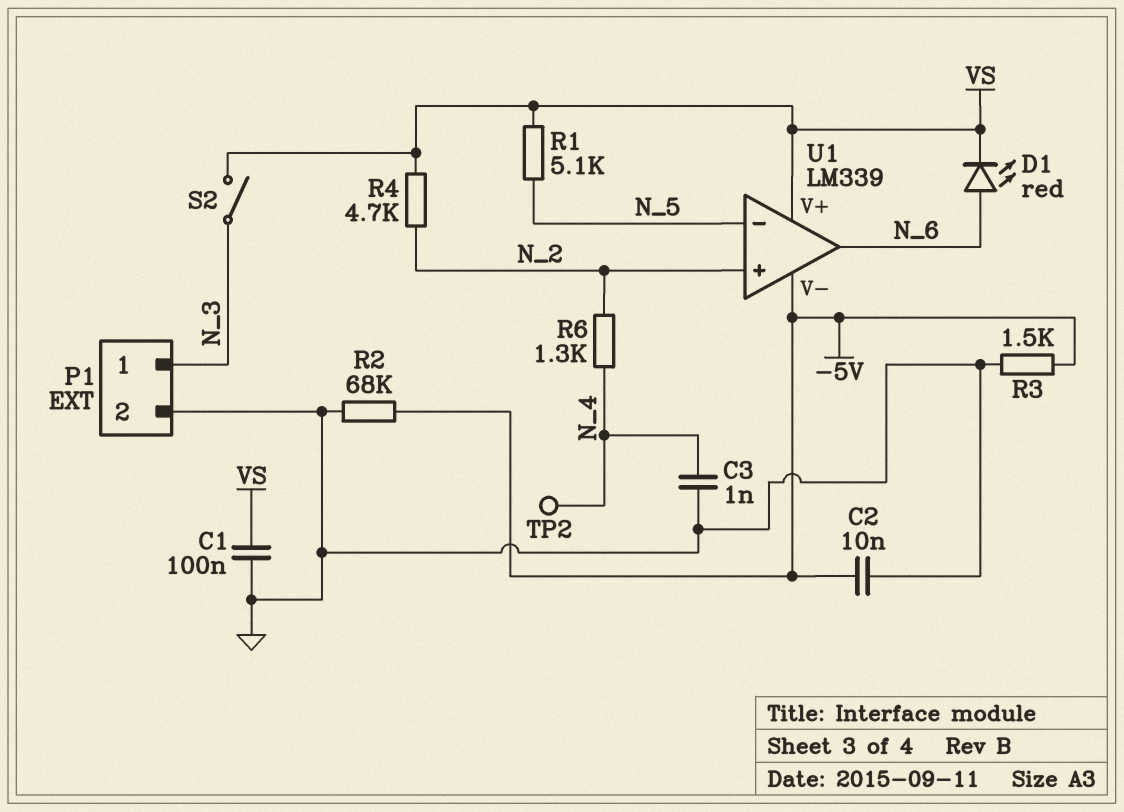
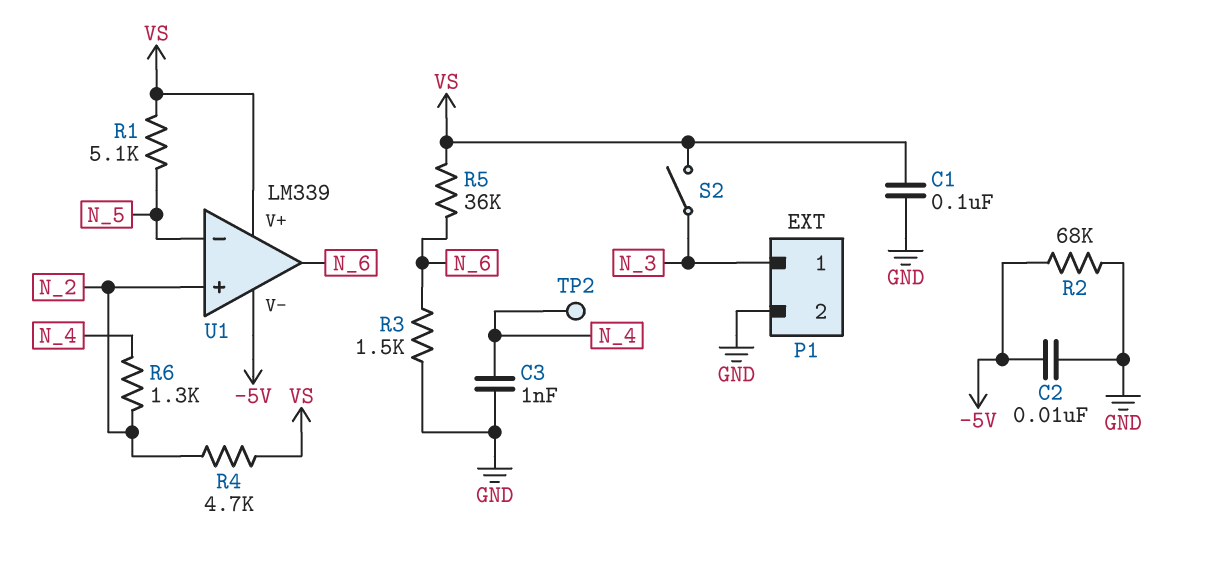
D1: LED red (A N_6, K VS) -> none
R3: 1.5k (-5V, GND) -> 1.5k (GND, N_6)
R5: none -> 36k (N_6, VS)

